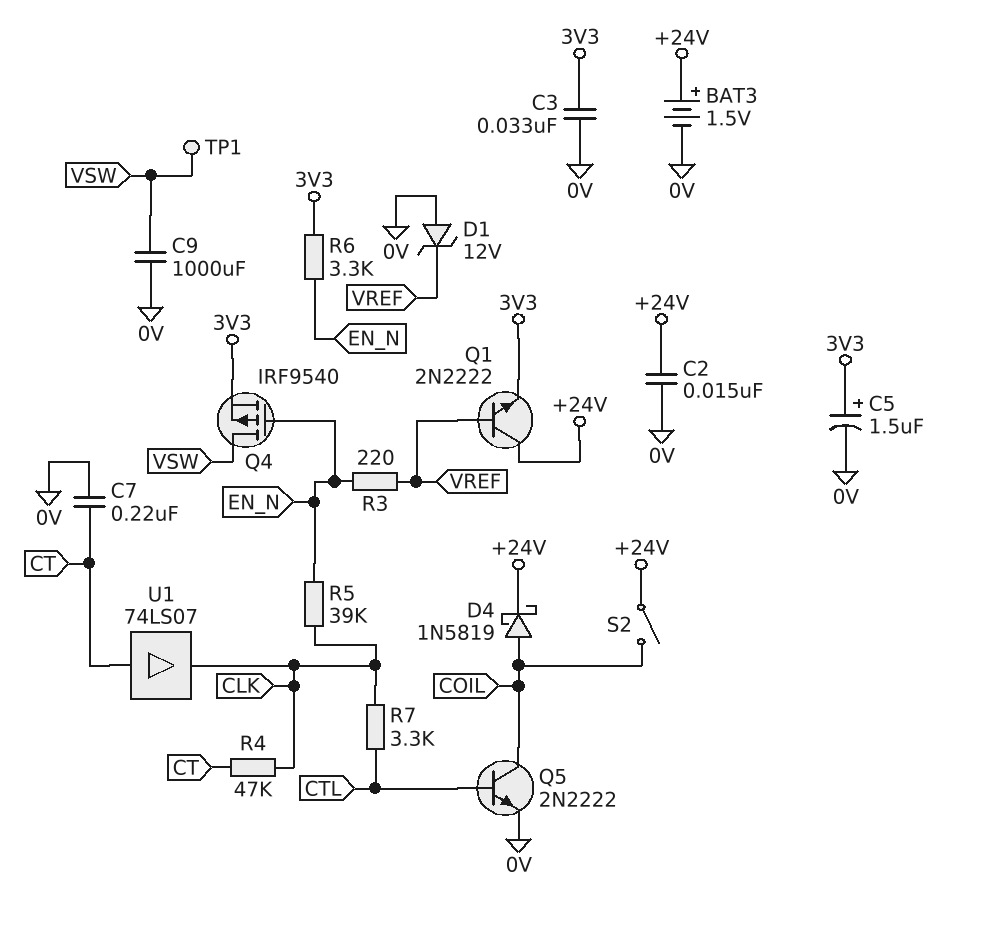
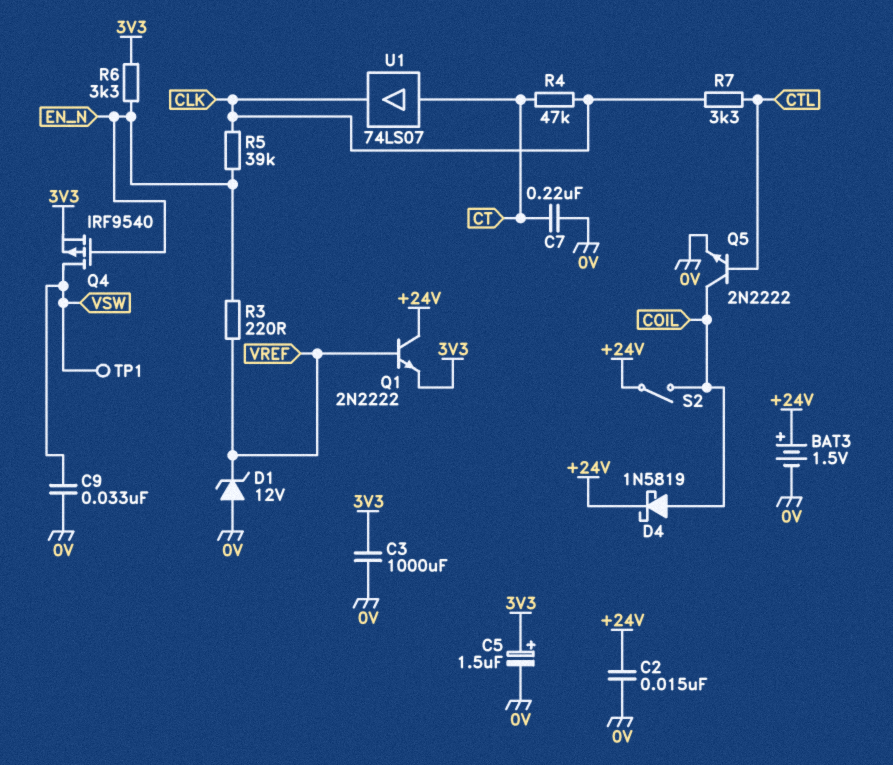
C3: 33nF (0V, 3V3) -> 1000uF (0V, 3V3)
C9: 1000uF (0V, VSW) -> 33nF (0V, VSW)

